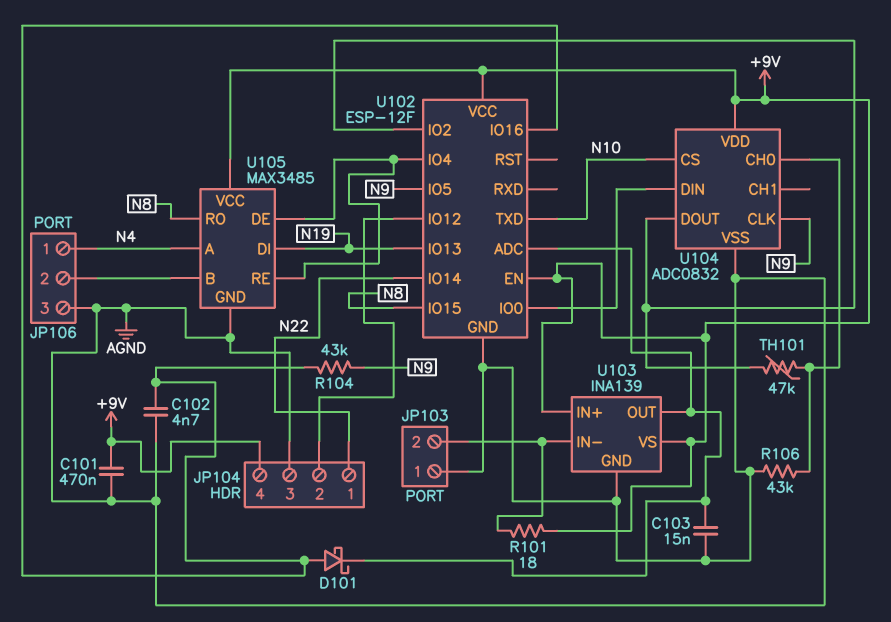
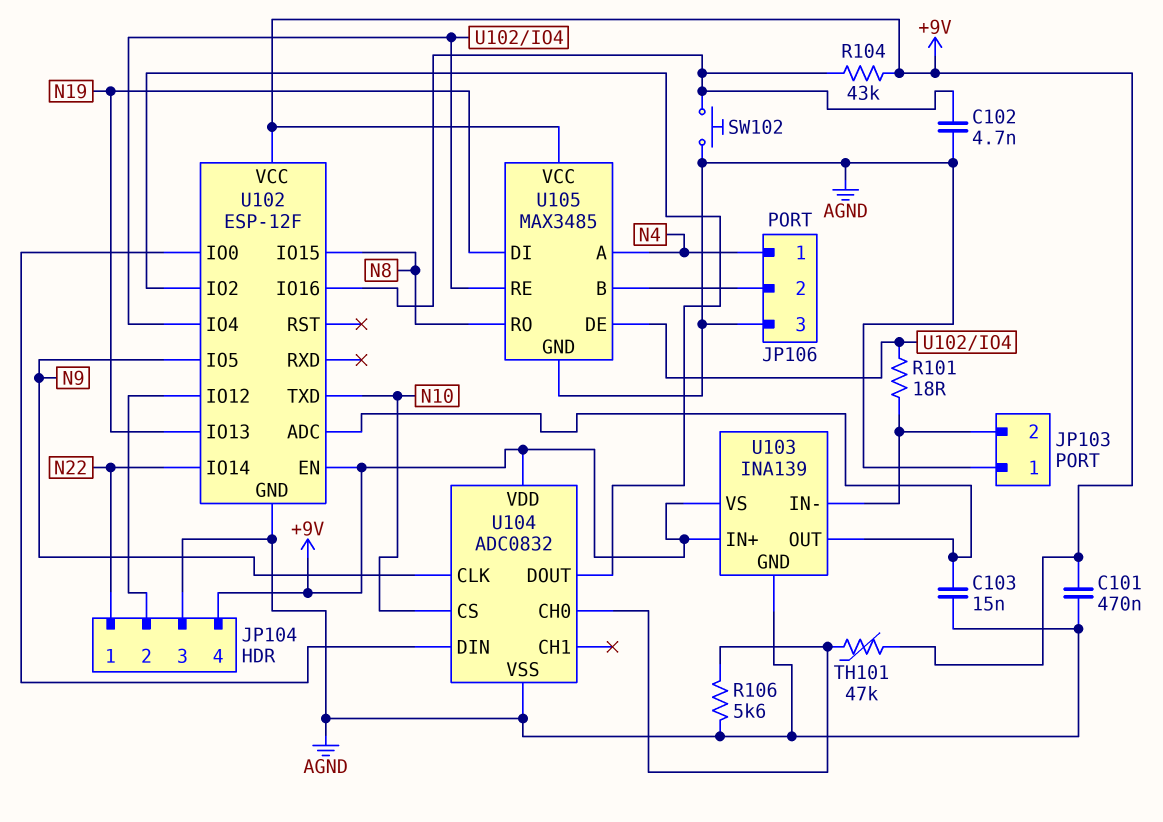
D101: schottky (A U102/IO16, K U102/ADC) -> none
R101: 18 (+9V, JP103/2) -> 18 (JP103/2, U102/IO4)
R104: 43k (N9, U102/IO16) -> 43k (+9V, U102/IO16)
R106: 43k (AGND, U104/CH0) -> 5.6k (AGND, U104/CH0)
SW102: none -> button (AGND, U102/IO16)
TH101: 47k (U102/IO2, U104/CH0) -> 47k (+9V, U104/CH0)

